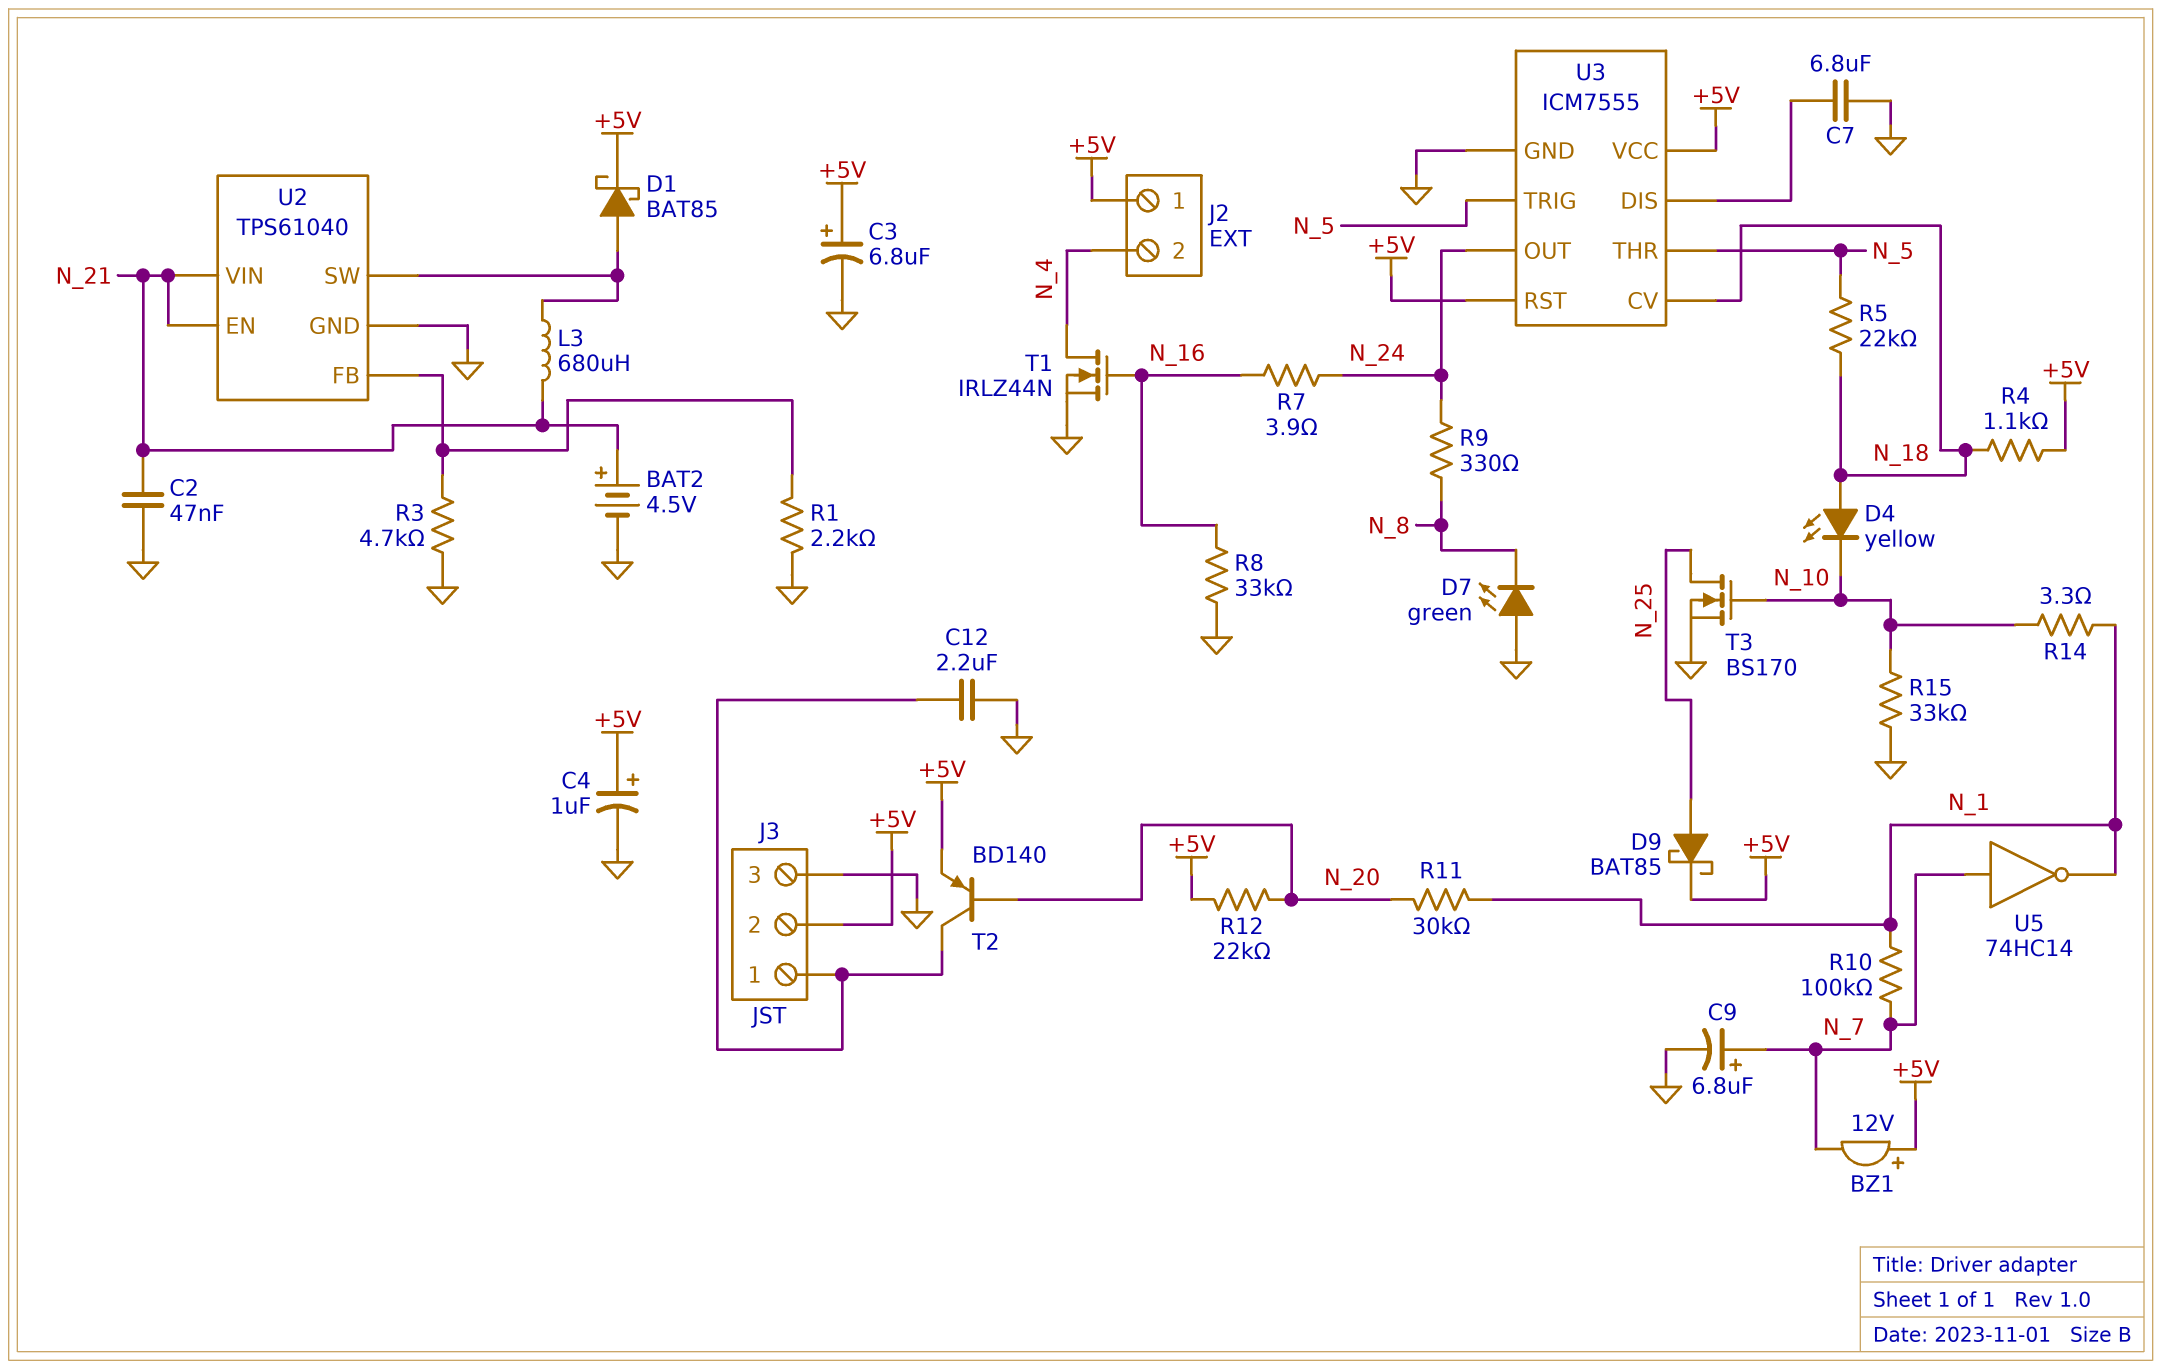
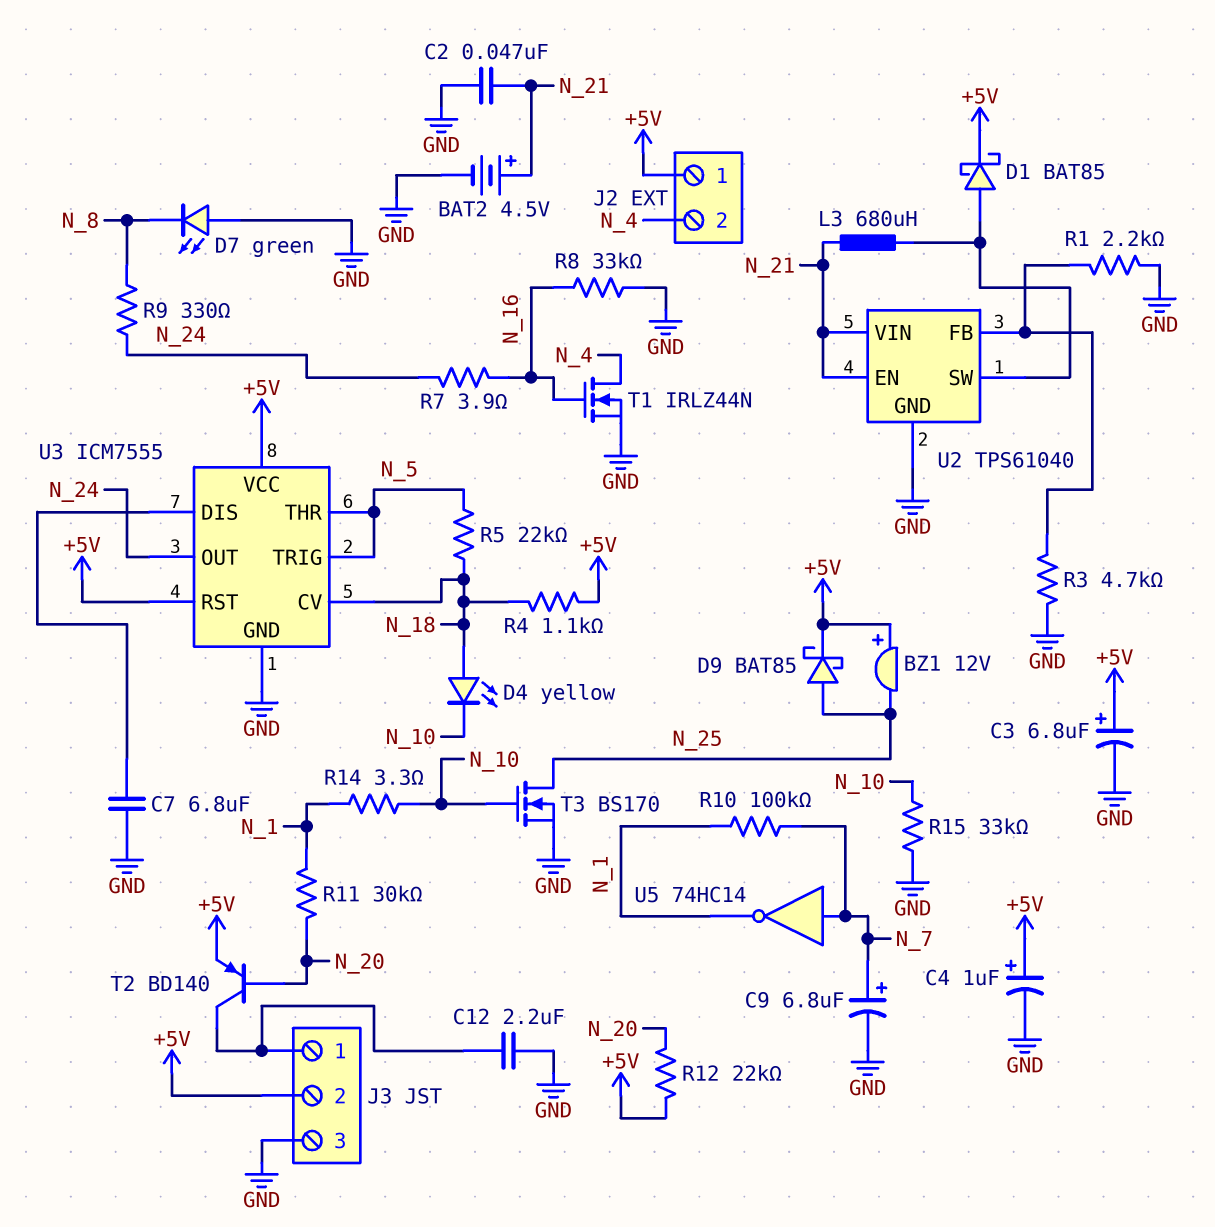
BZ1: buzzer 12V (plus +5V, minus N_7) -> buzzer 12V (plus +5V, minus N_25)

